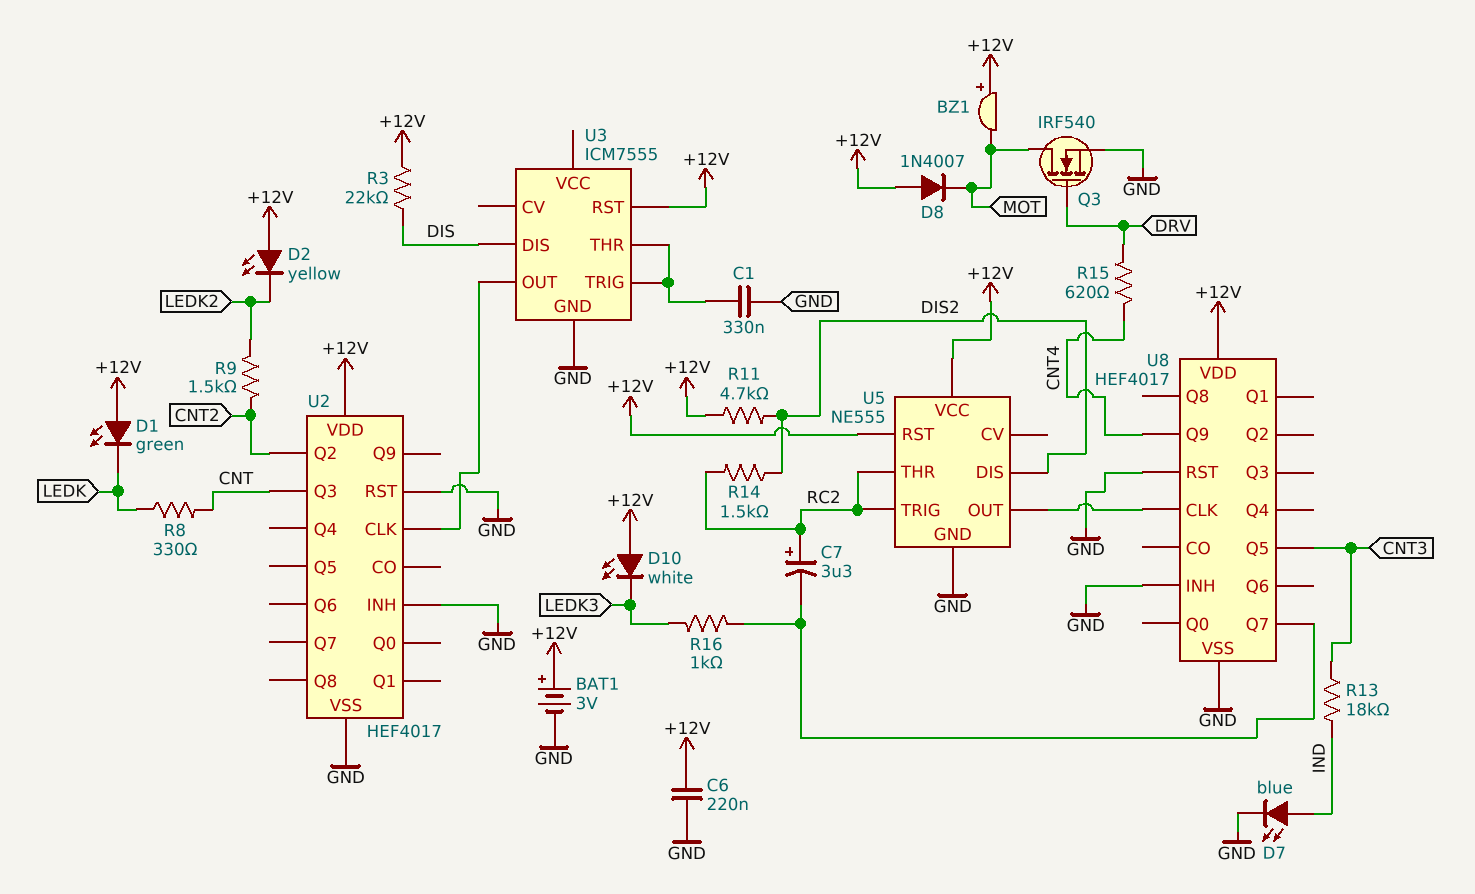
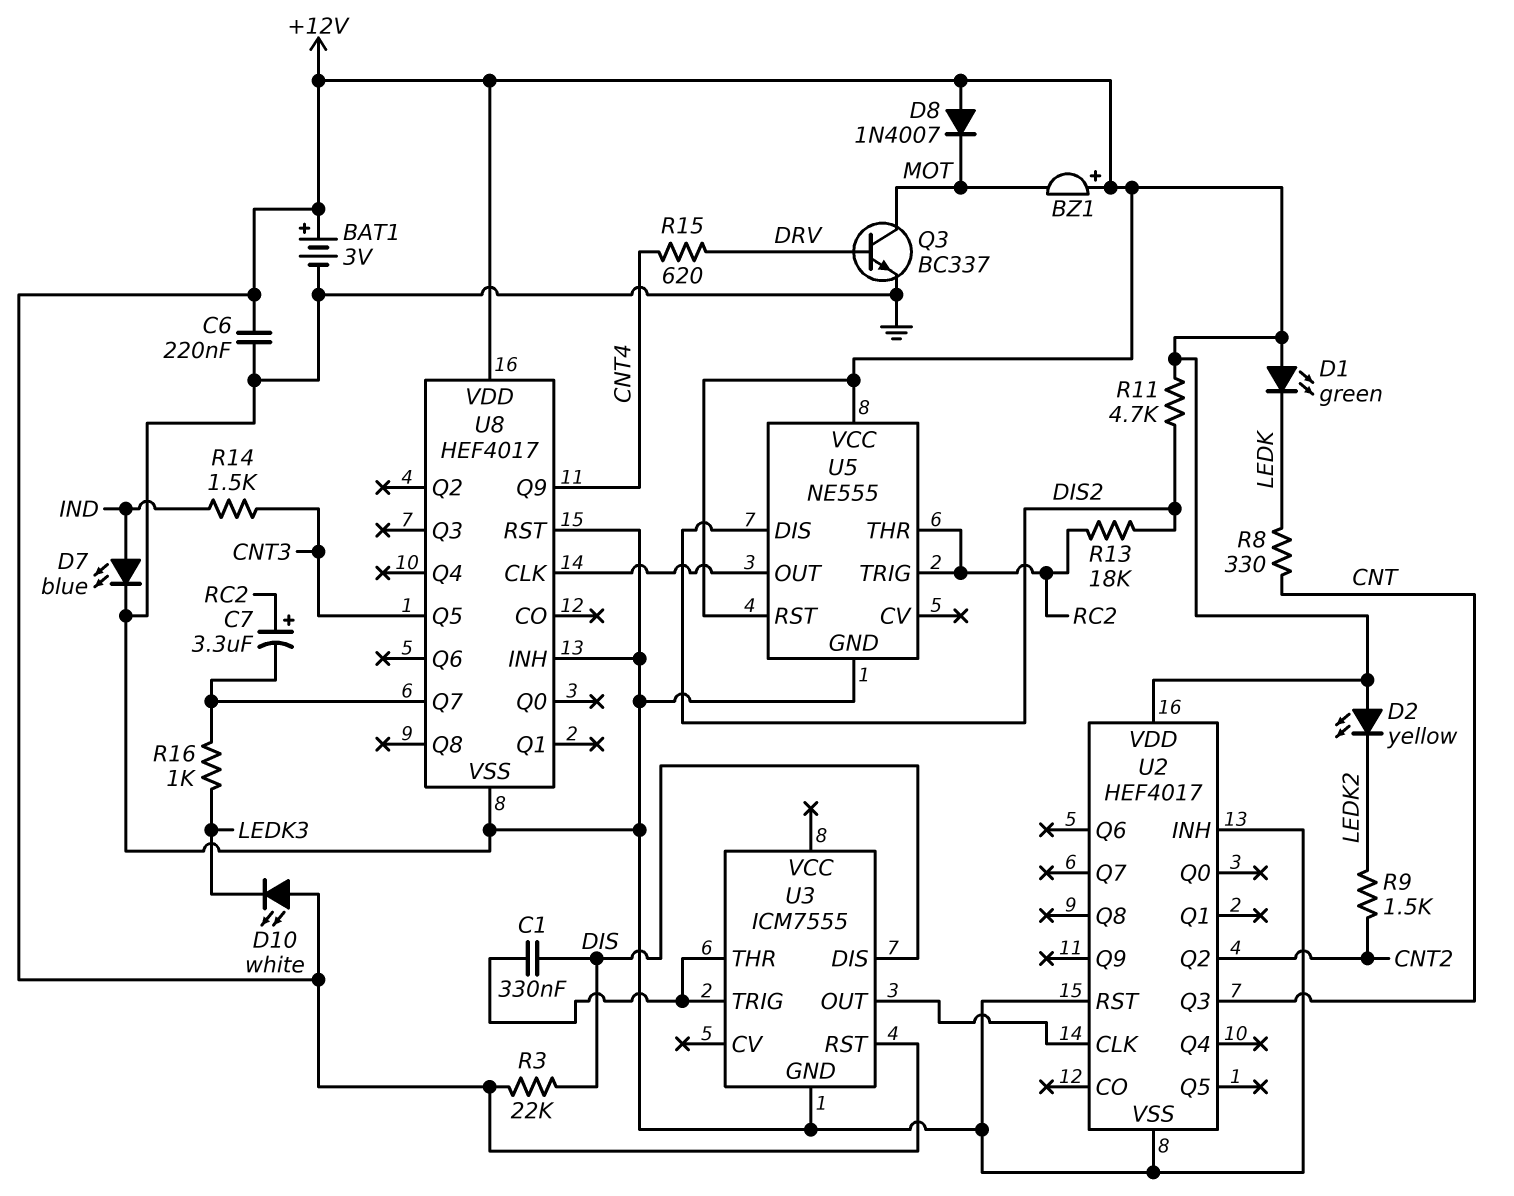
C1: 330nF (GND, U3/THR) -> 330nF (DIS, U3/THR)
Q3: NMOS IRF540 (G DRV, D MOT, S GND) -> NPN BC337 (B DRV, C MOT, E GND)
R13: 18k (CNT3, IND) -> 18k (DIS2, RC2)
R14: 1.5k (DIS2, RC2) -> 1.5k (CNT3, IND)

